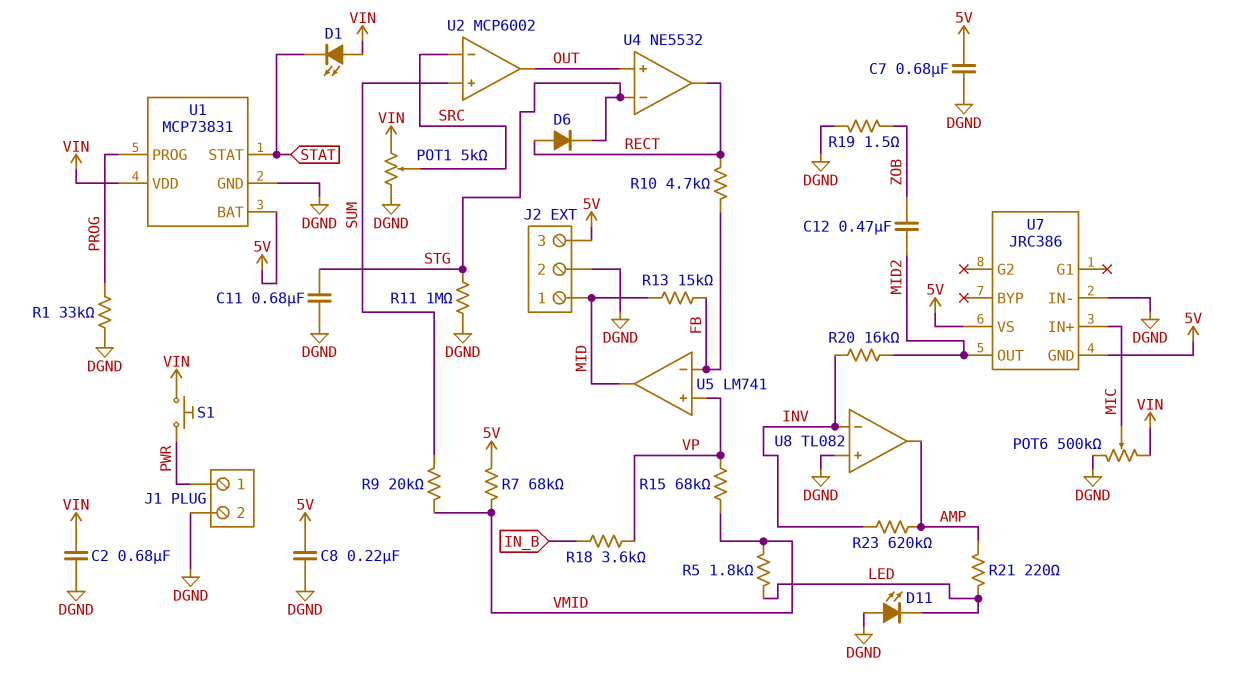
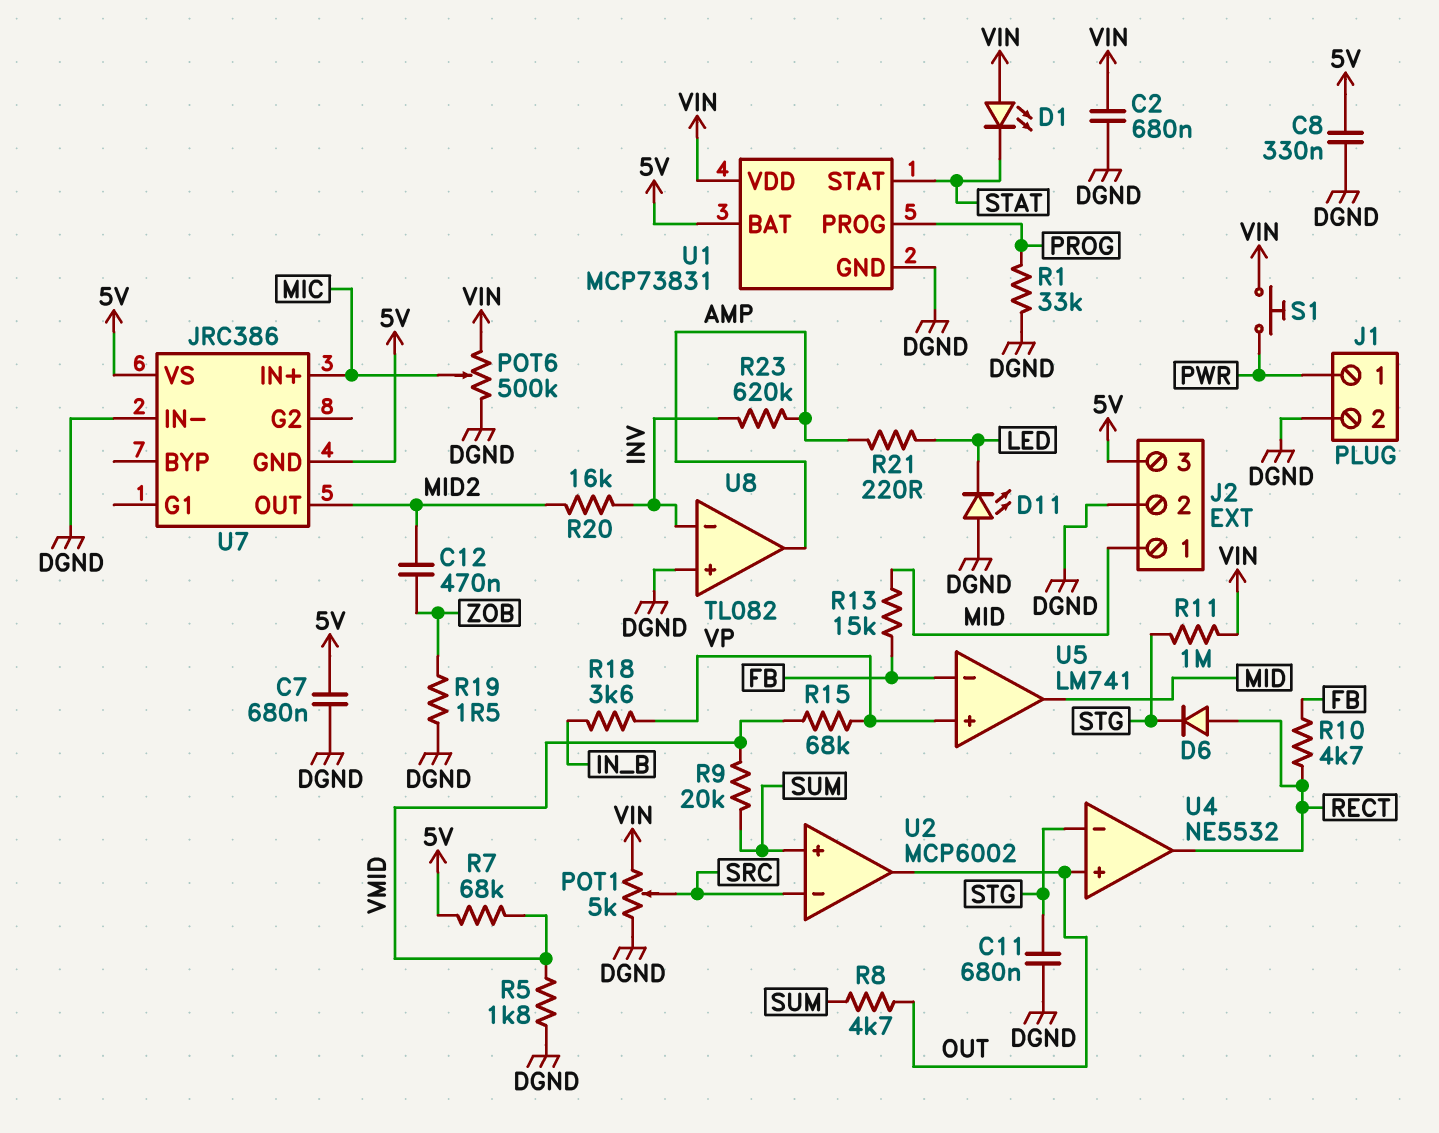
C8: 220nF (5V, DGND) -> 330nF (5V, DGND)
R5: 1.8k (LED, VMID) -> 1.8k (DGND, VMID)
R8: none -> 4.7k (OUT, SUM)
R11: 1M (DGND, STG) -> 1M (STG, VIN)

